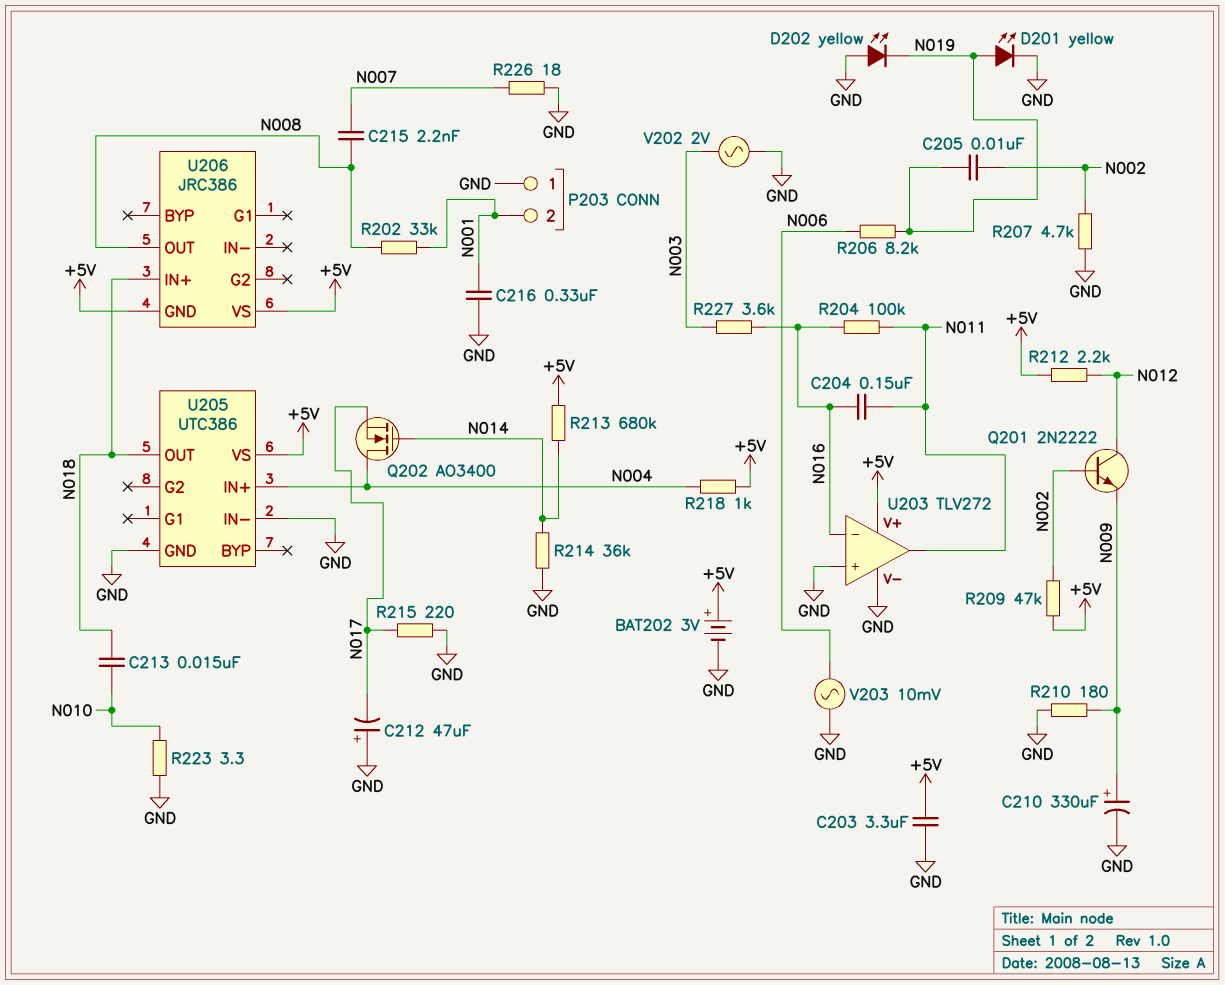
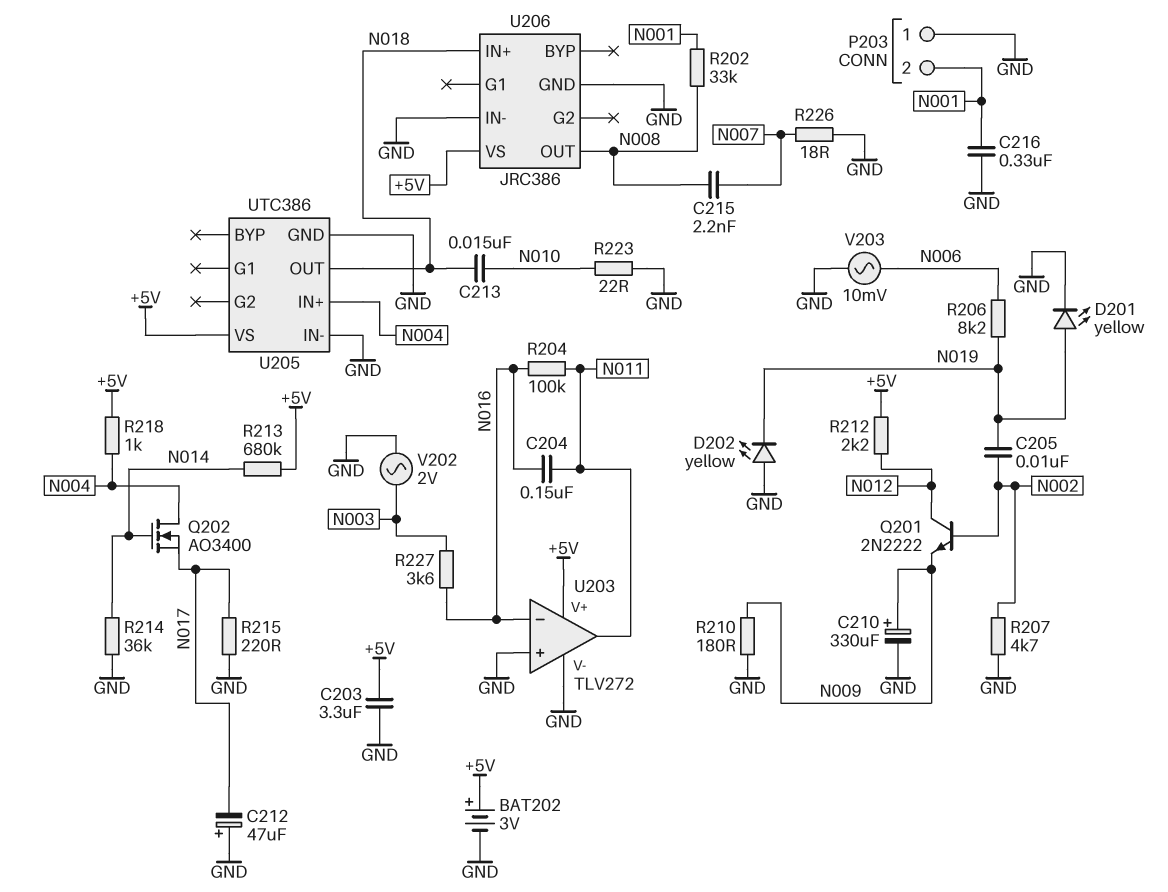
R209: 47k (+5V, N002) -> none
R223: 3.3 (GND, N010) -> 22 (GND, N010)
U206 pin GND: +5V -> GND
U206 pin IN-: none -> GND

